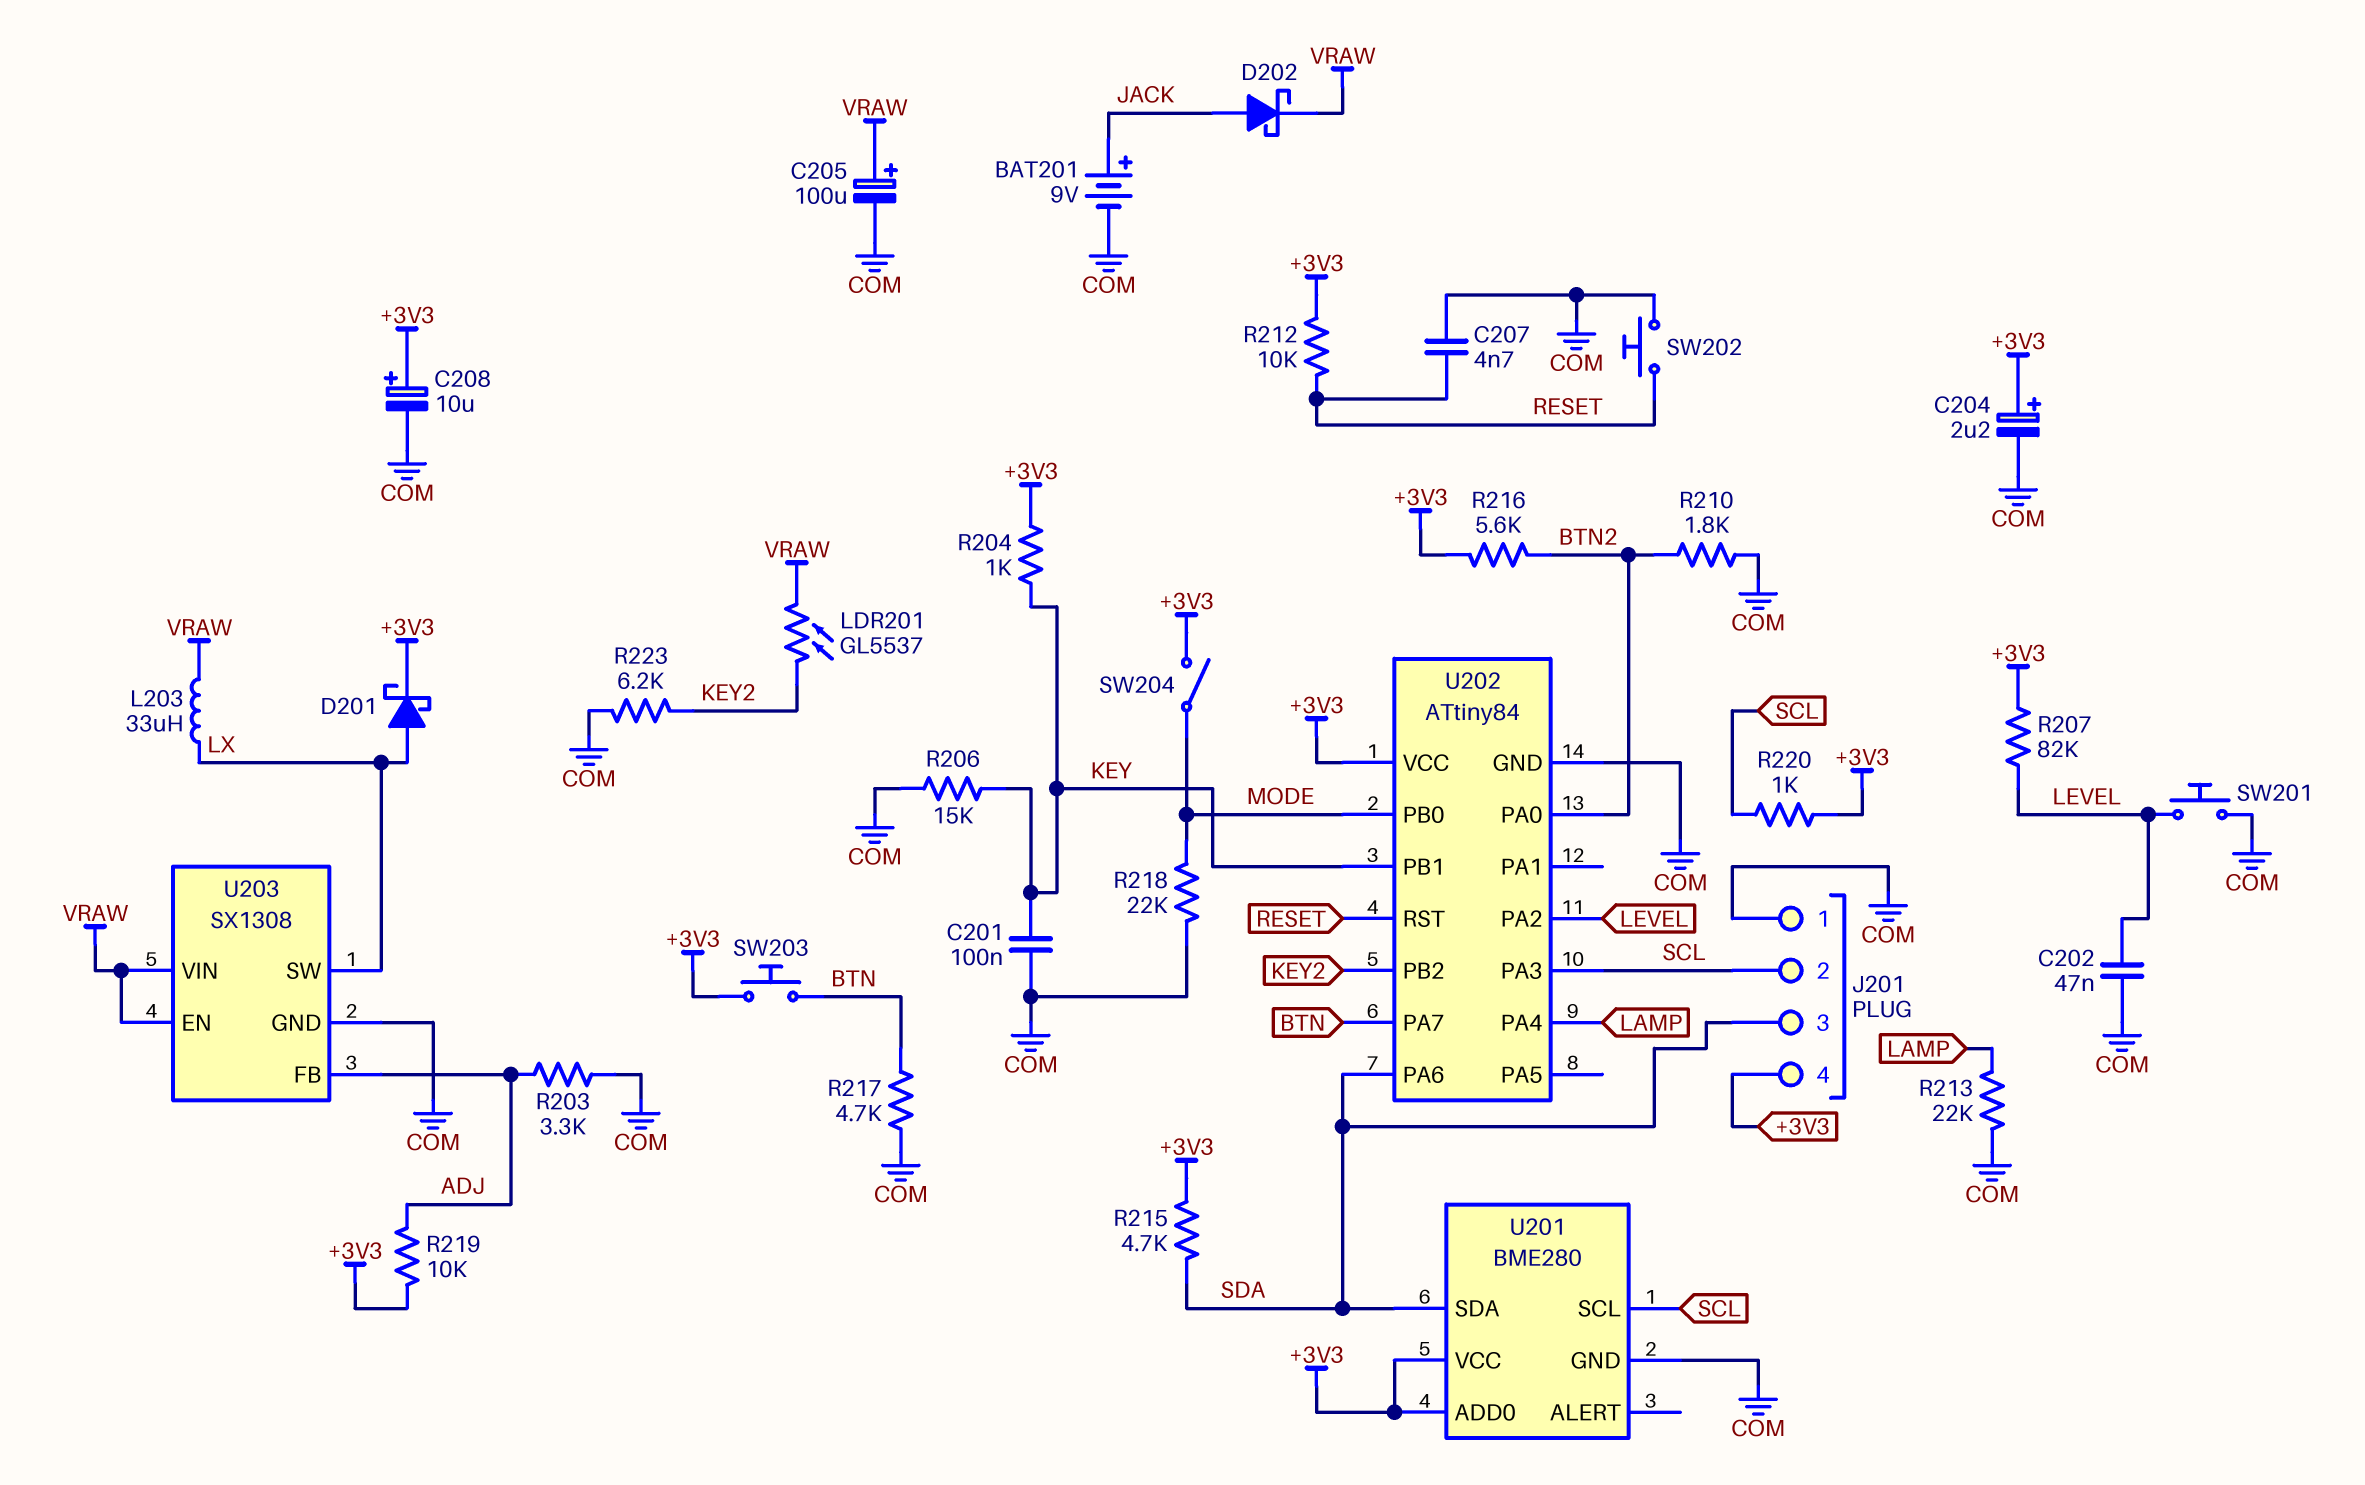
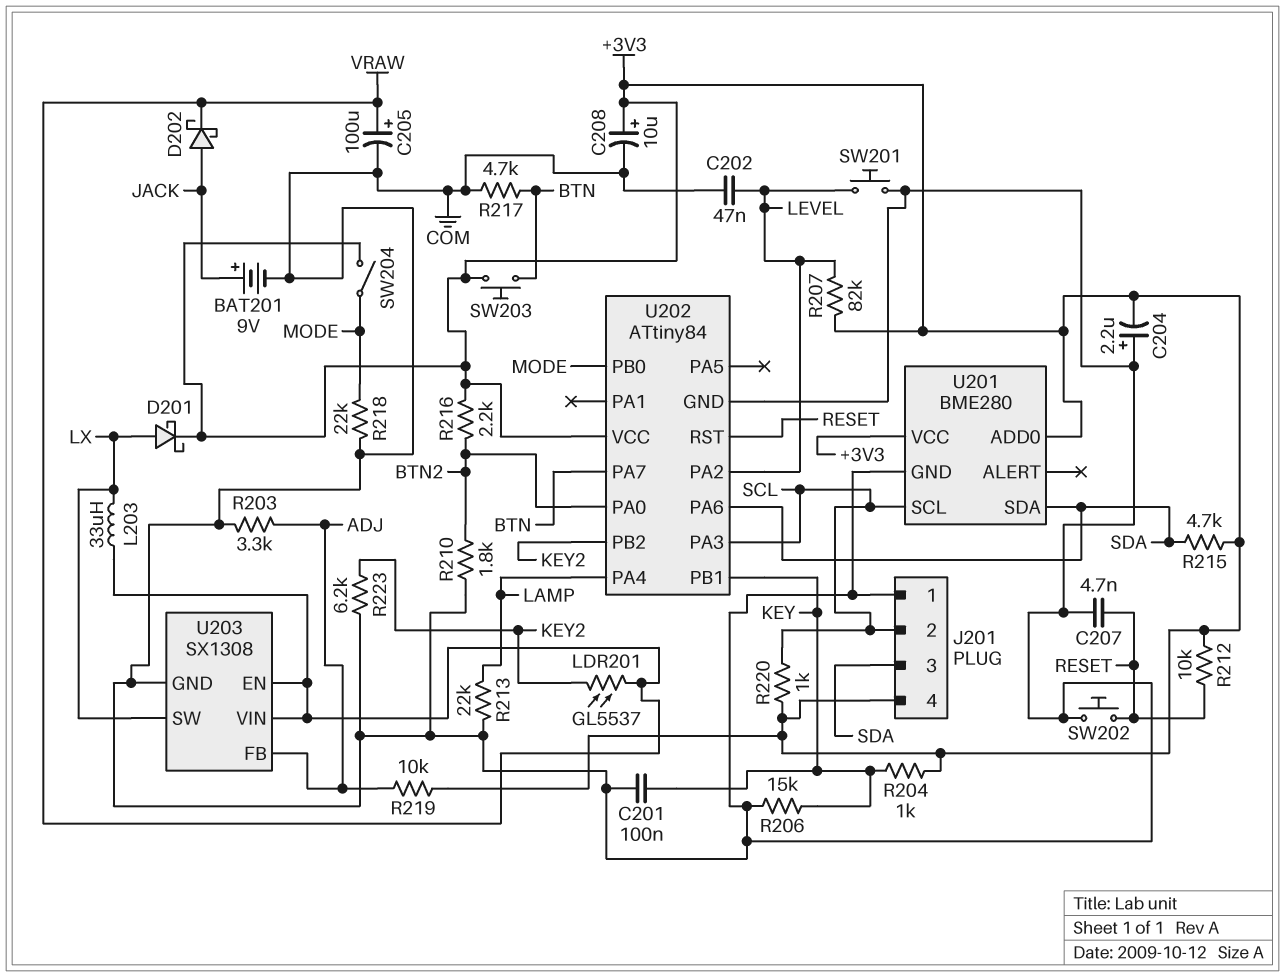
C204: 2.2uF (plus +3V3, minus COM) -> 2.2uF (plus COM, minus +3V3)
R216: 5.6k (+3V3, BTN2) -> 2.2k (+3V3, BTN2)

